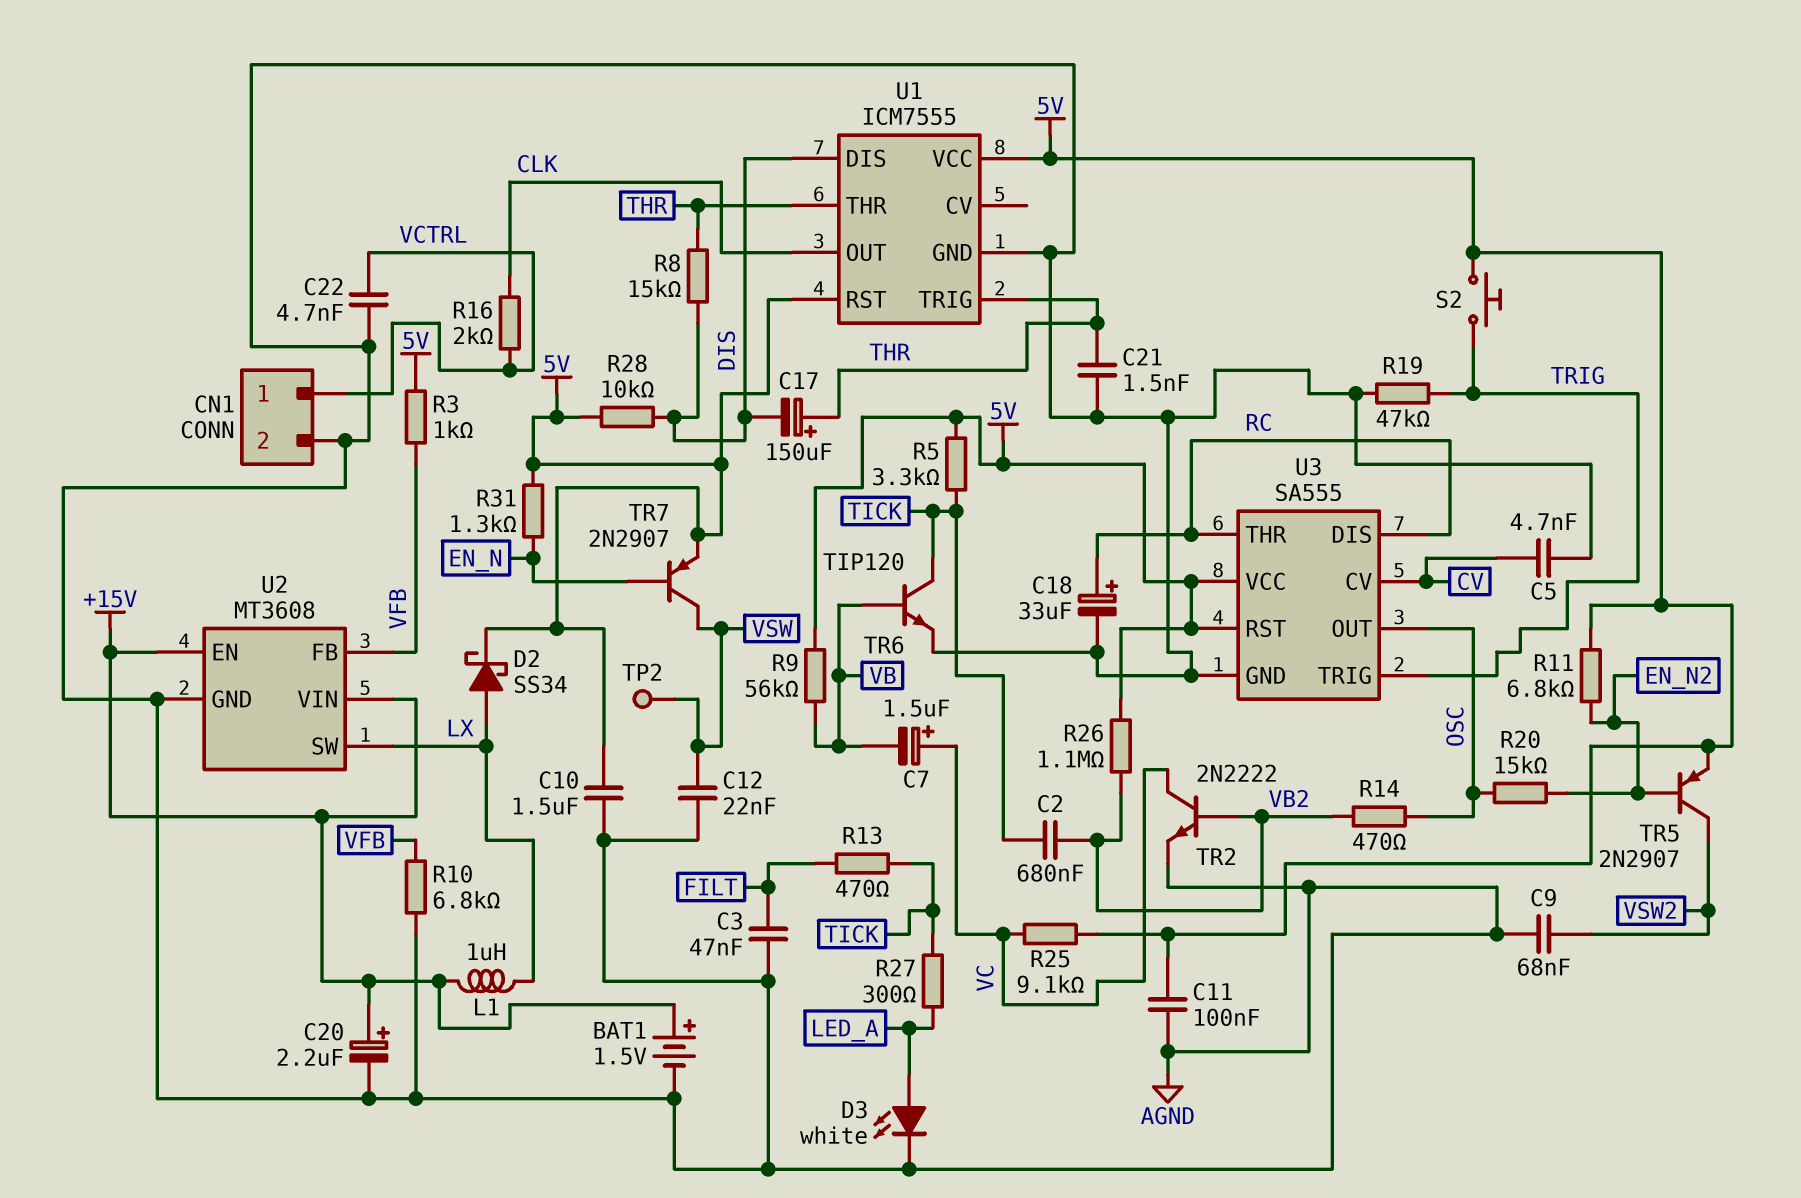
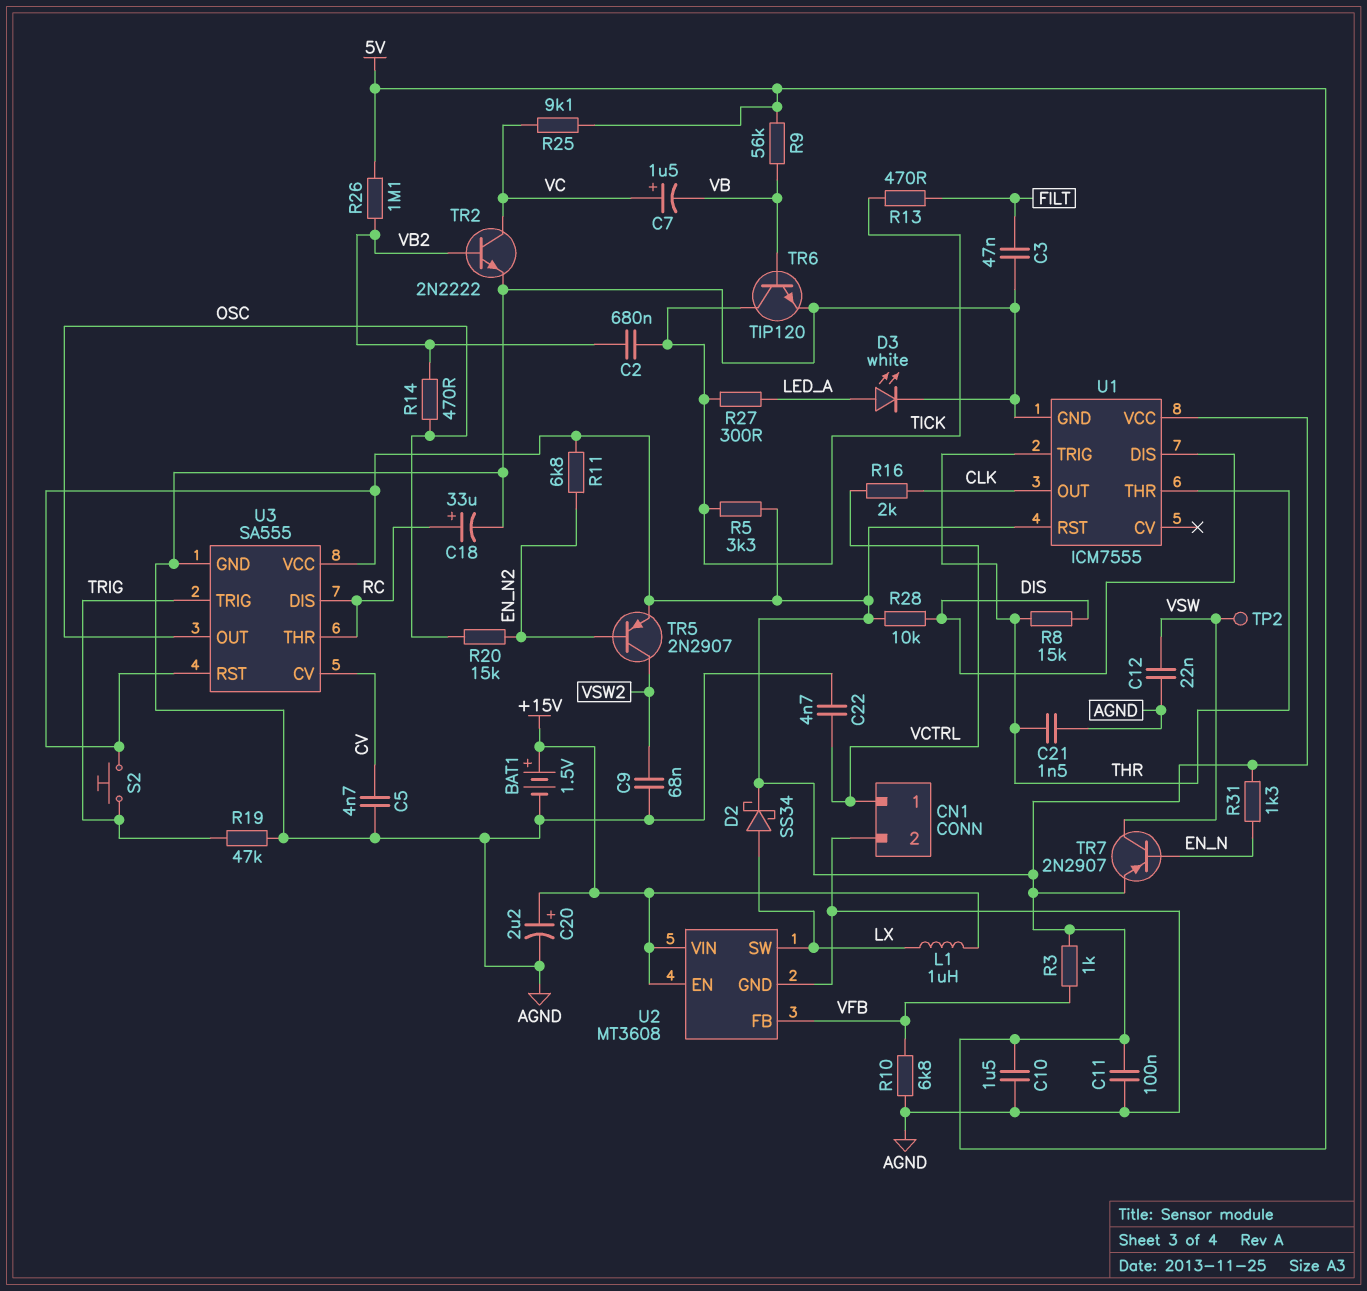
C17: 150uF (plus THR, minus DIS) -> none

